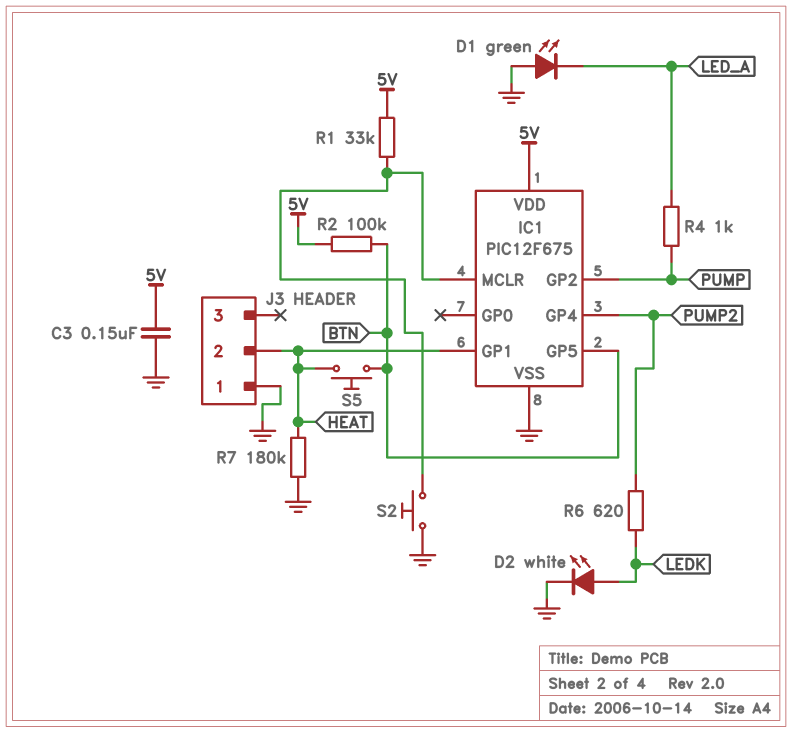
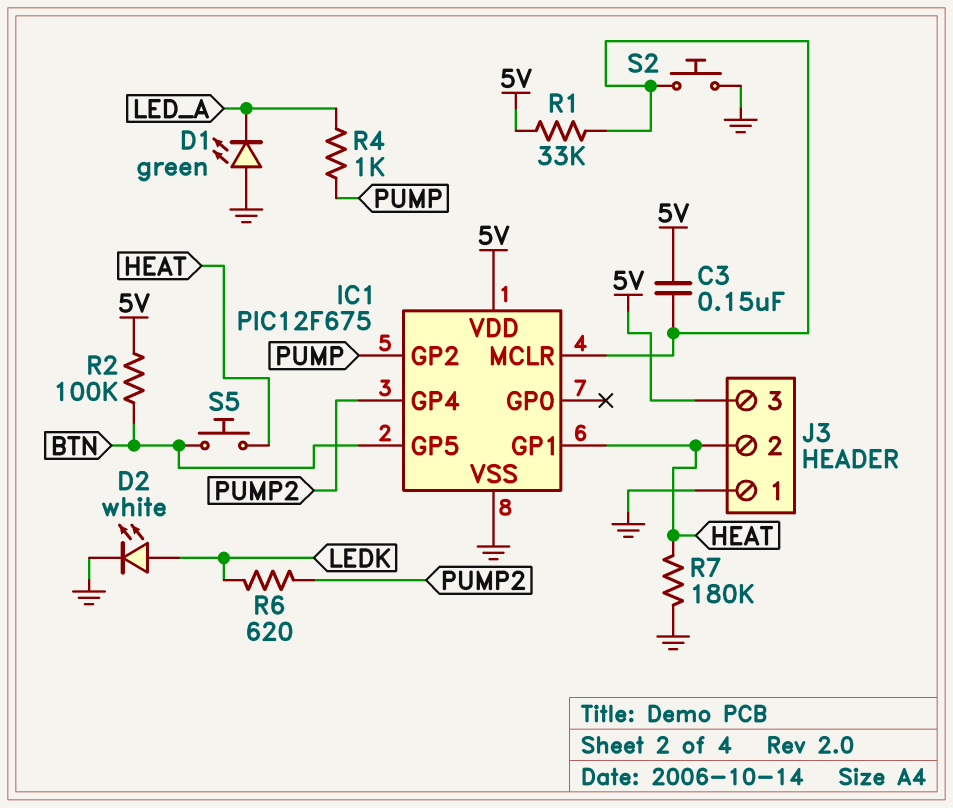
C3: 150nF (5V, GND) -> 150nF (5V, IC1/MCLR)
J3 pin 3: none -> 5V

